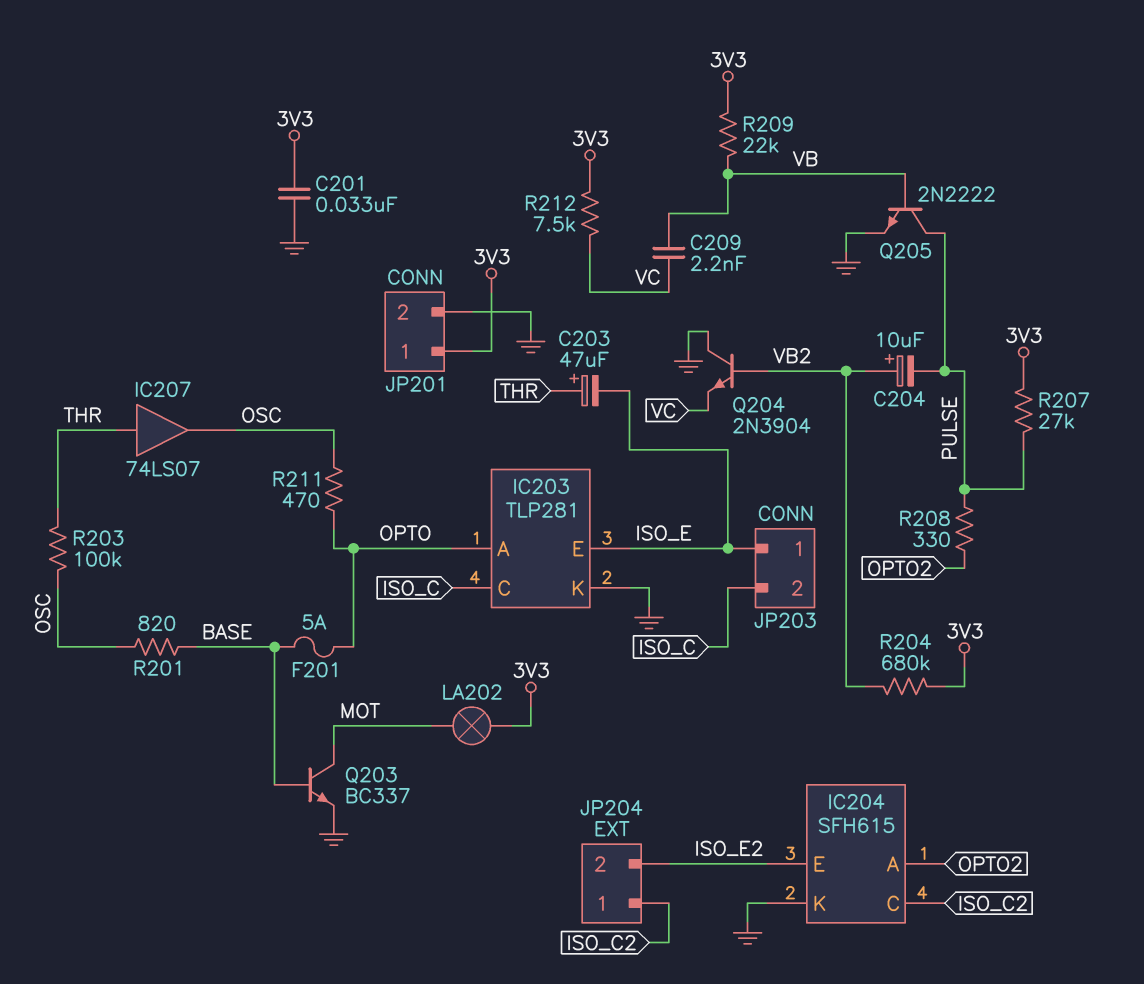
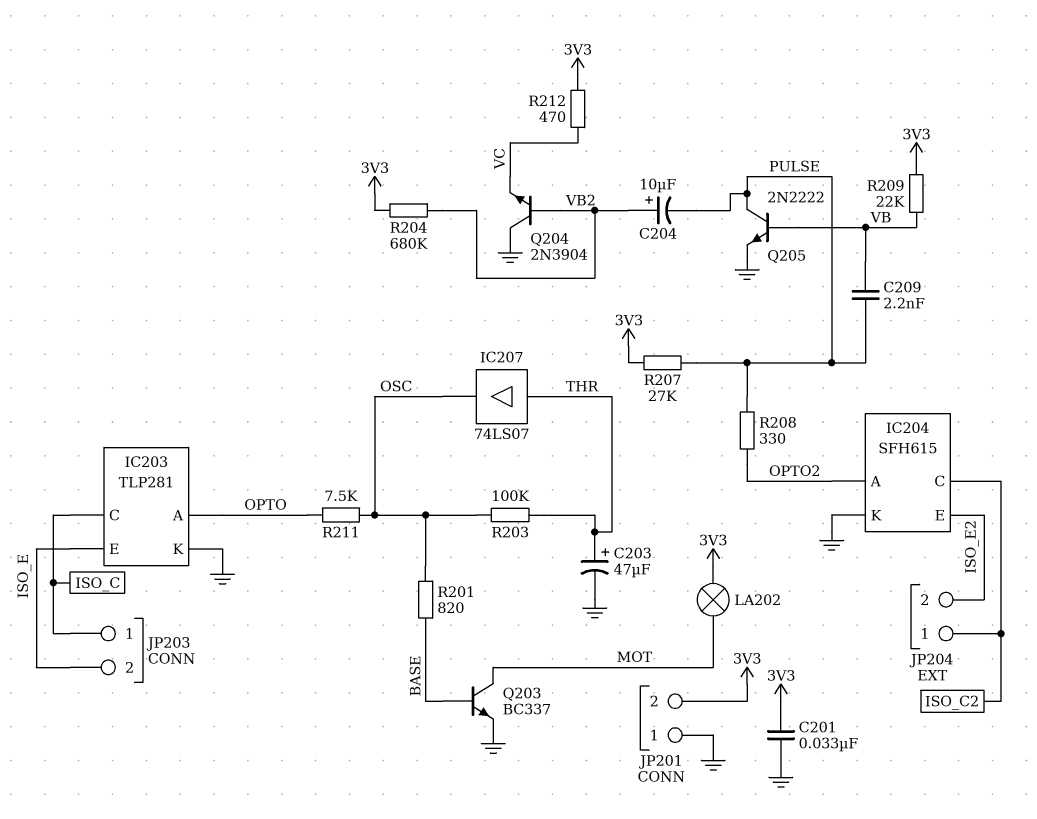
C203: 47uF (plus THR, minus ISO_E) -> 47uF (plus THR, minus GND)
C209: 2.2nF (VB, VC) -> 2.2nF (PULSE, VB)
F201: 5A (BASE, OPTO) -> none
JP201 pin 1: 3V3 -> GND
JP201 pin 2: GND -> 3V3
JP203 pin 1: ISO_E -> ISO_C
JP203 pin 2: ISO_C -> ISO_E
R211: 470 (OPTO, OSC) -> 7.5k (OPTO, OSC)
R212: 7.5k (3V3, VC) -> 470 (3V3, VC)

